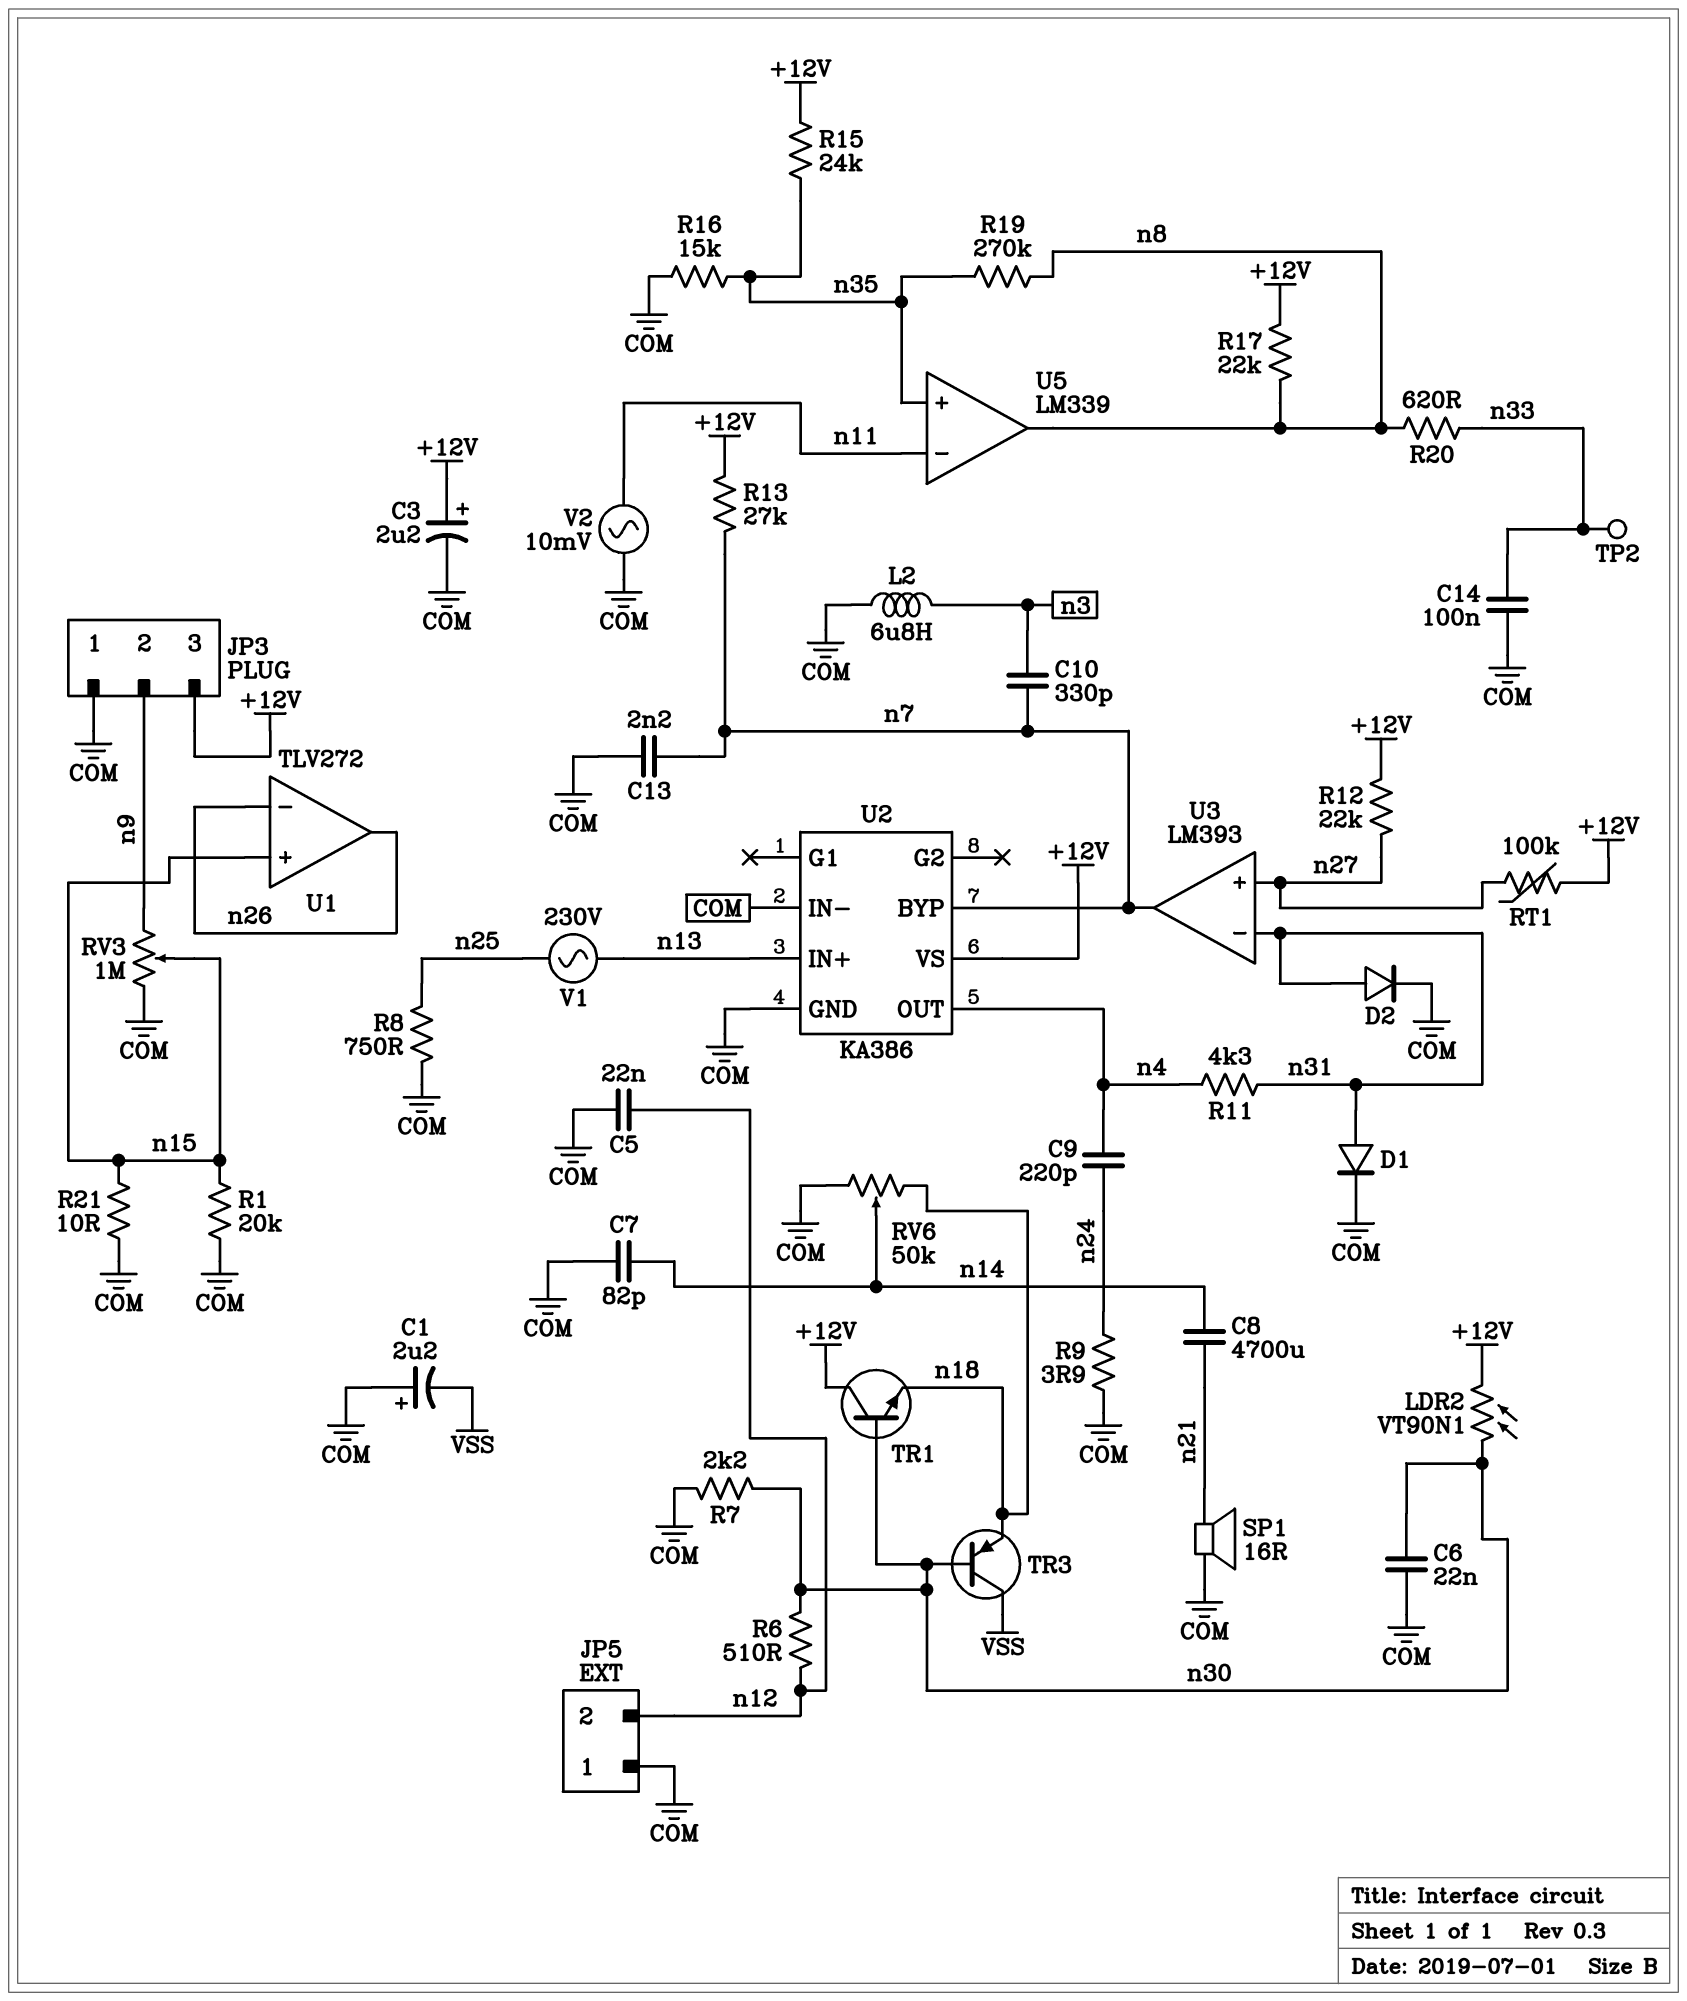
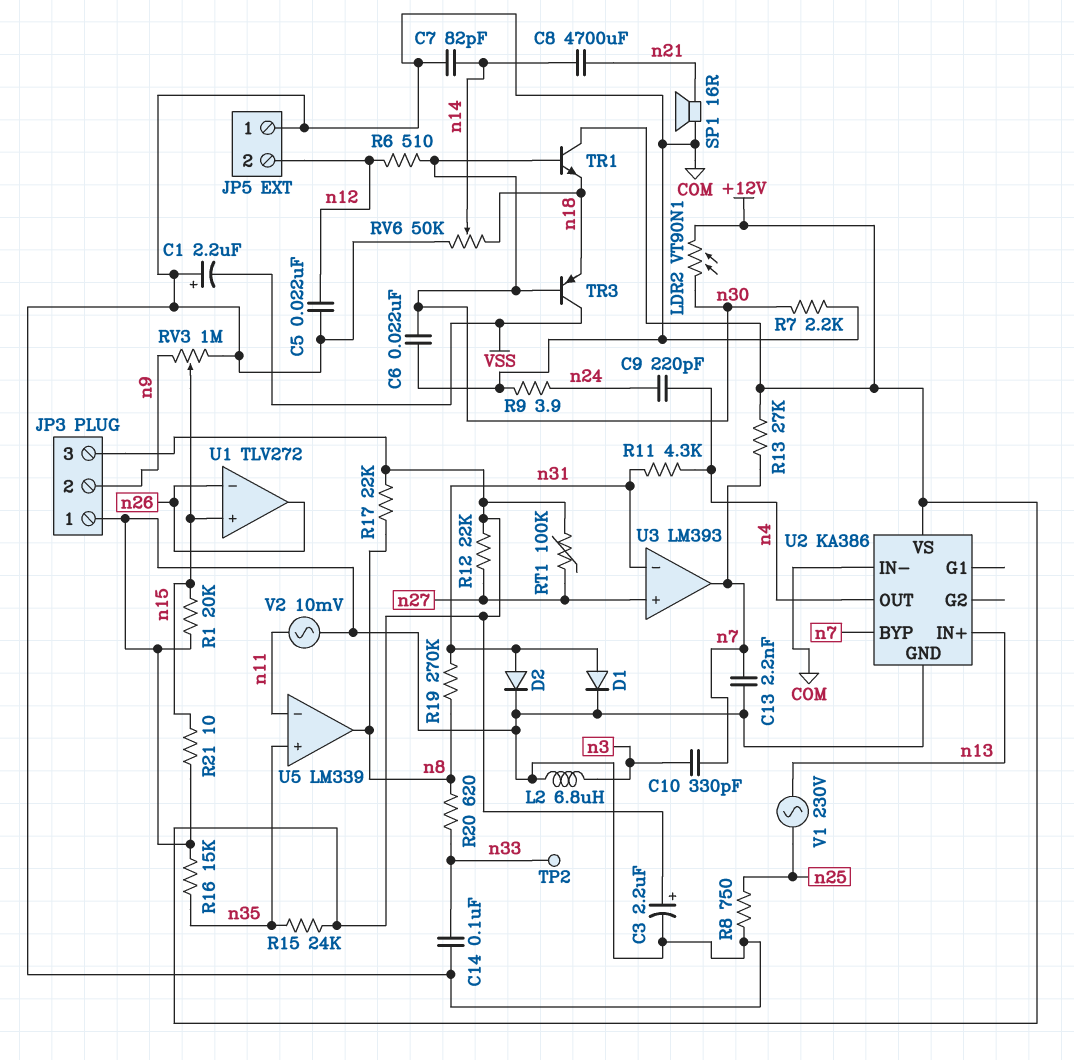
R19: 270k (n8, n35) -> 270k (n8, n31)

